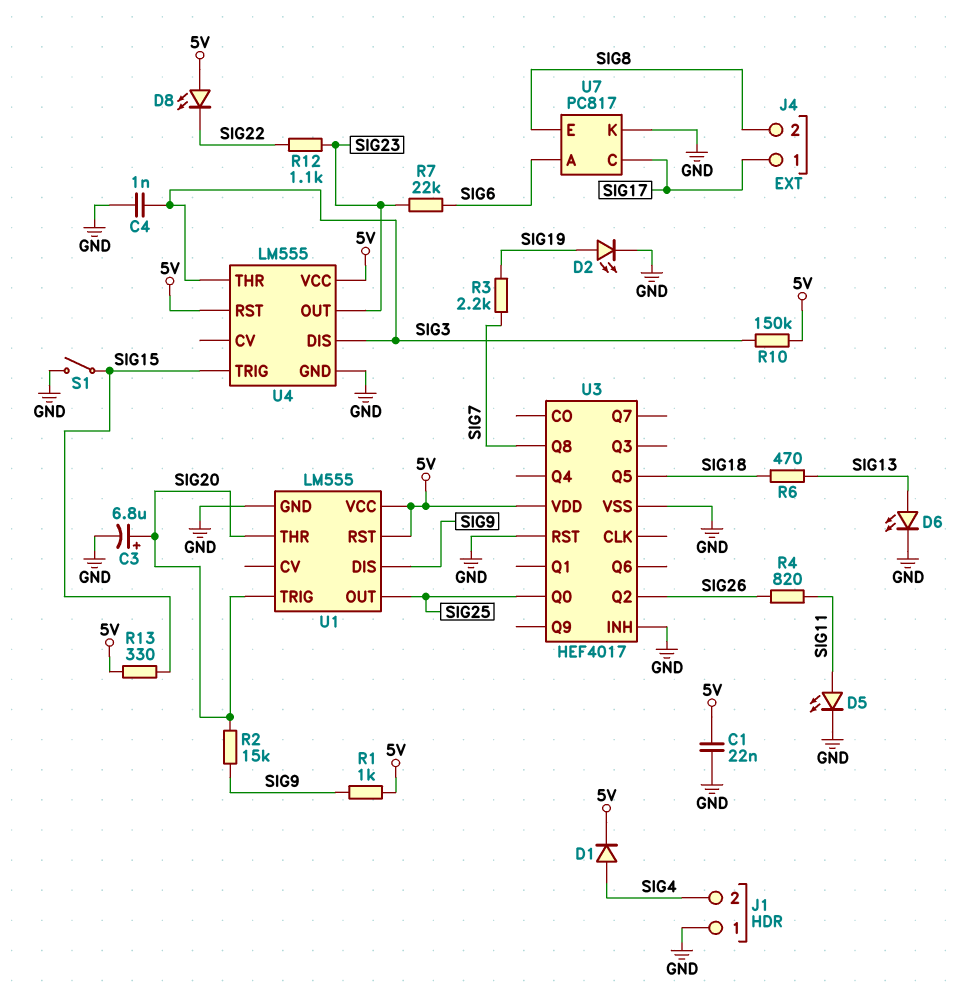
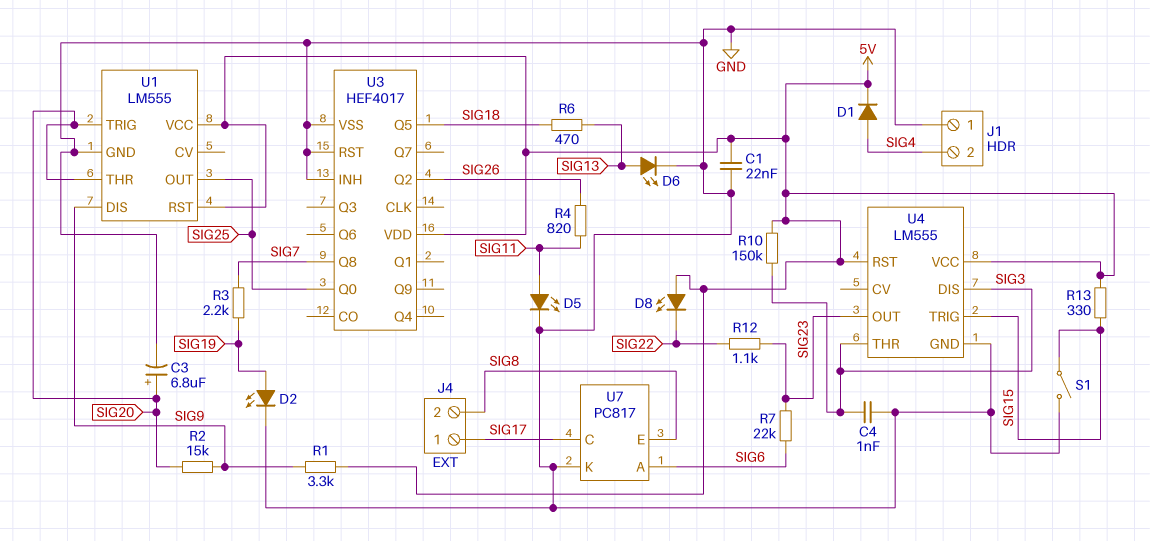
R1: 1k (5V, SIG9) -> 3.3k (5V, SIG9)

